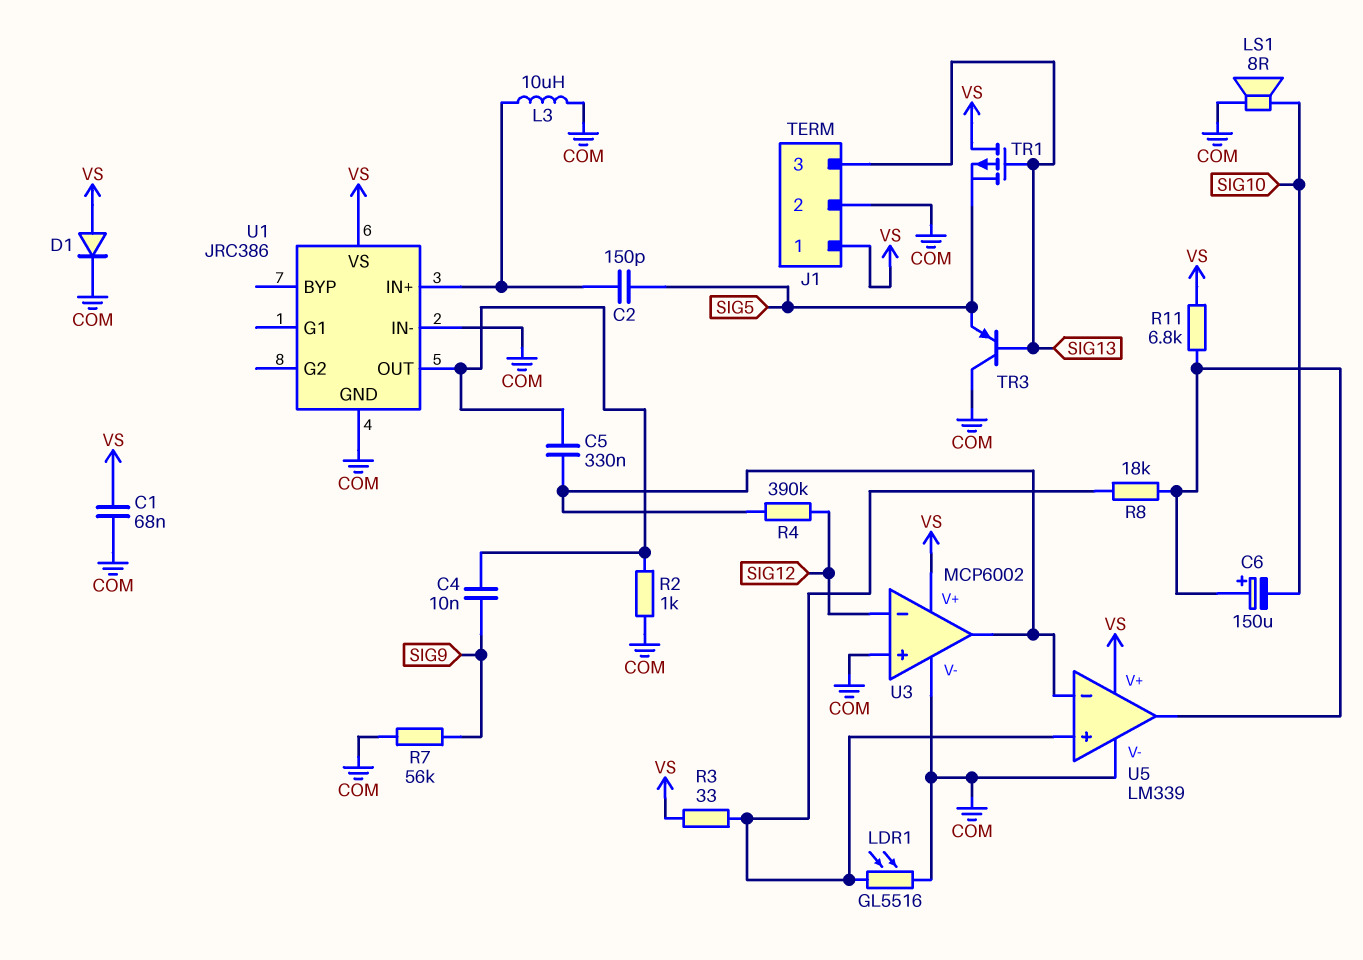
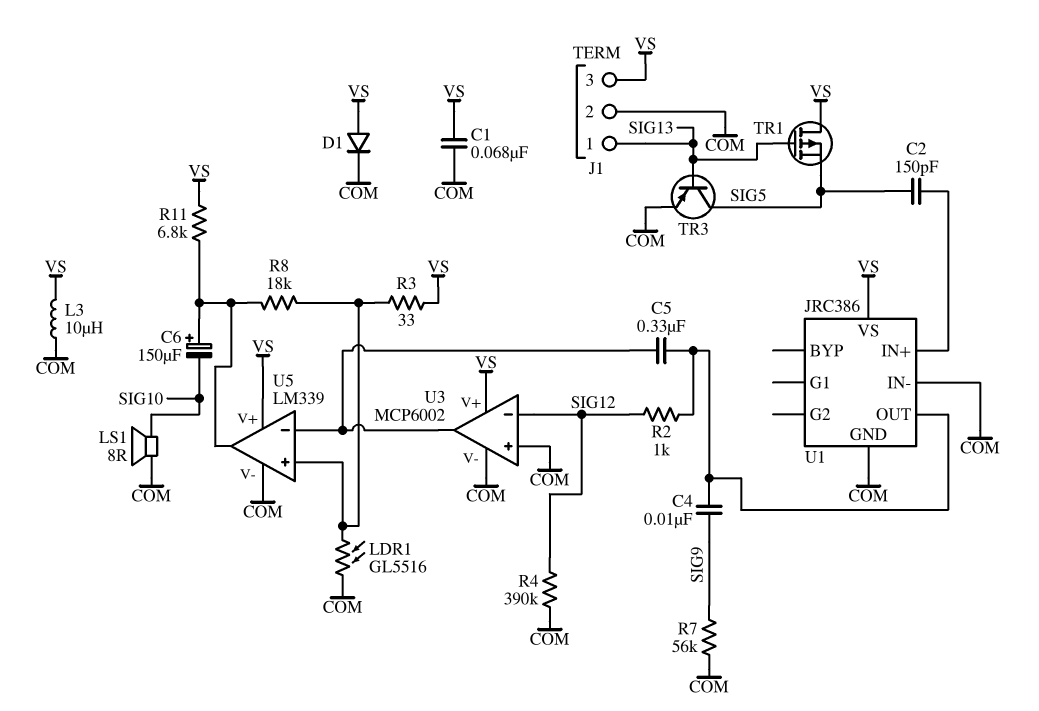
J1 pin 1: VS -> SIG13
J1 pin 3: SIG13 -> VS
L3: 10uH (COM, U1/IN+) -> 10uH (COM, VS)
R2: 1k (COM, U1/OUT) -> 1k (SIG12, U1/OUT)
R4: 390k (SIG12, U3/out) -> 390k (COM, SIG12)
TR3: PNP (B SIG13, C COM, E SIG5) -> PNP (B SIG13, C SIG5, E COM)

